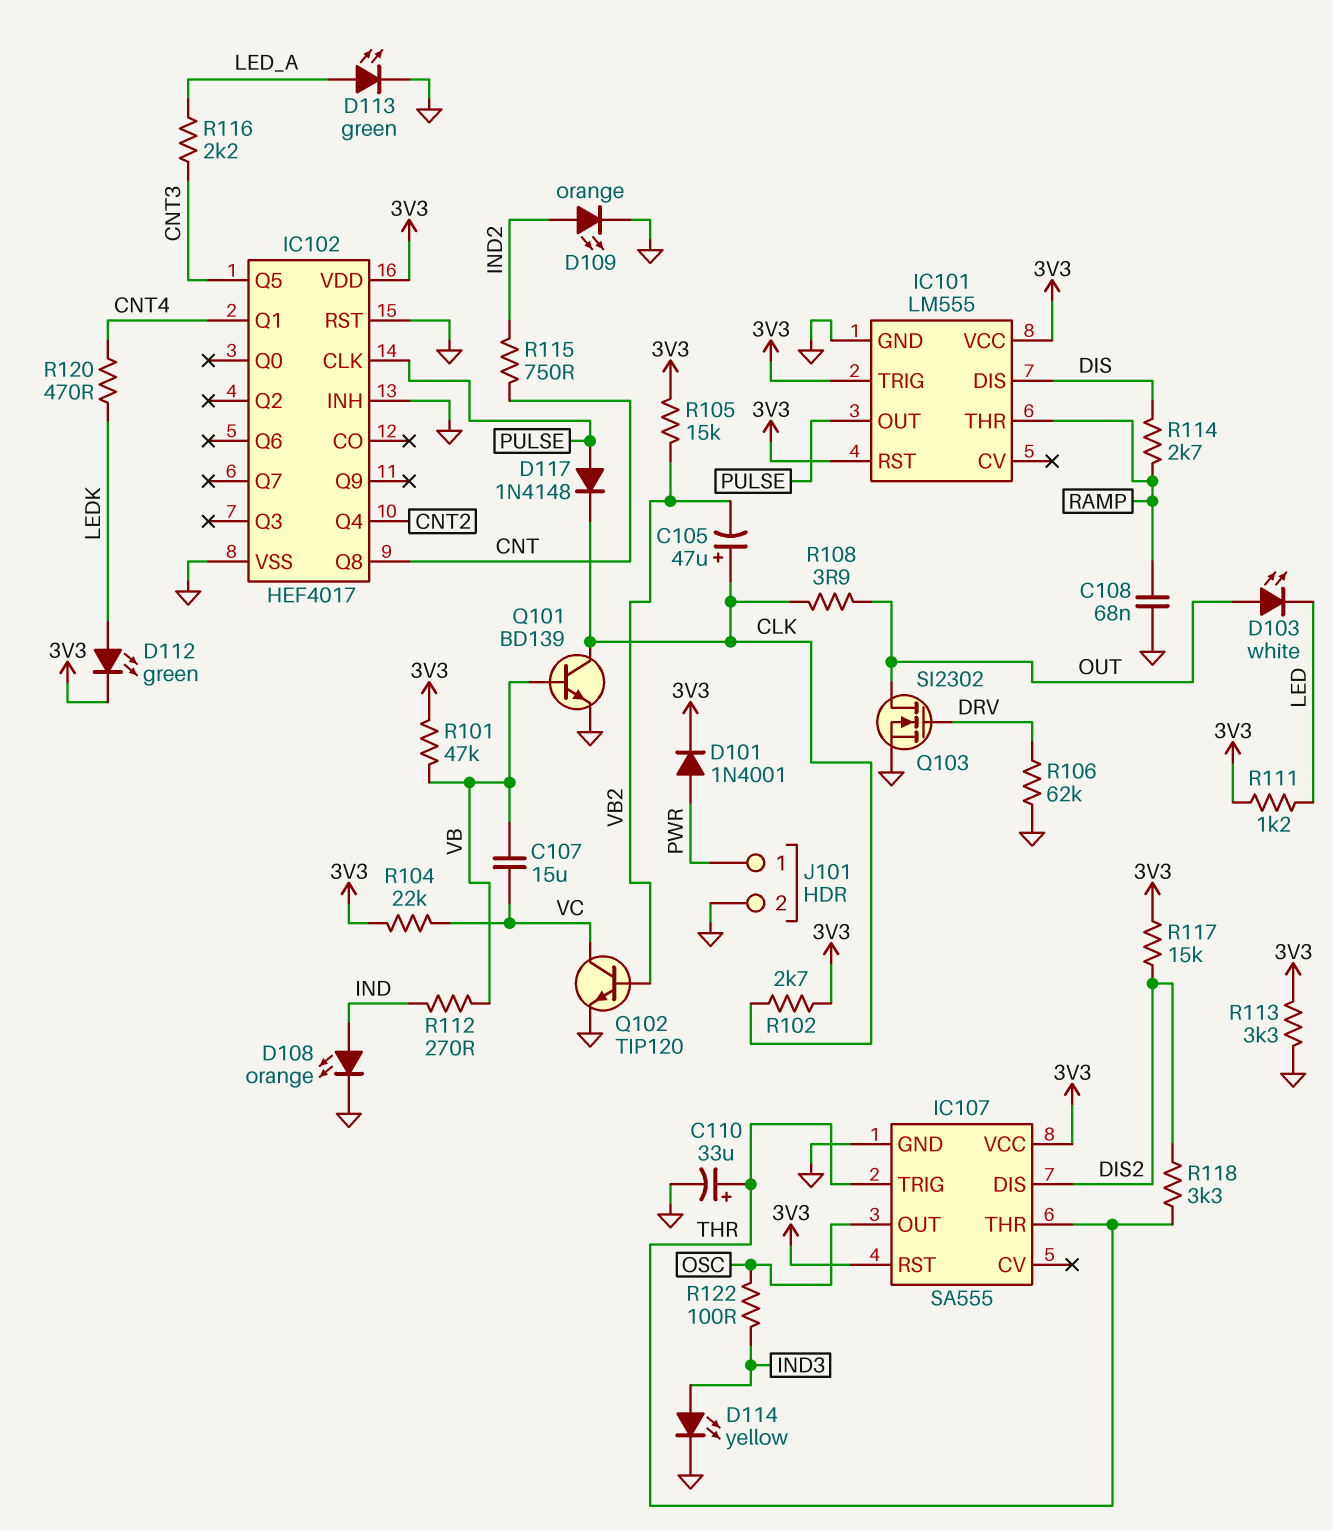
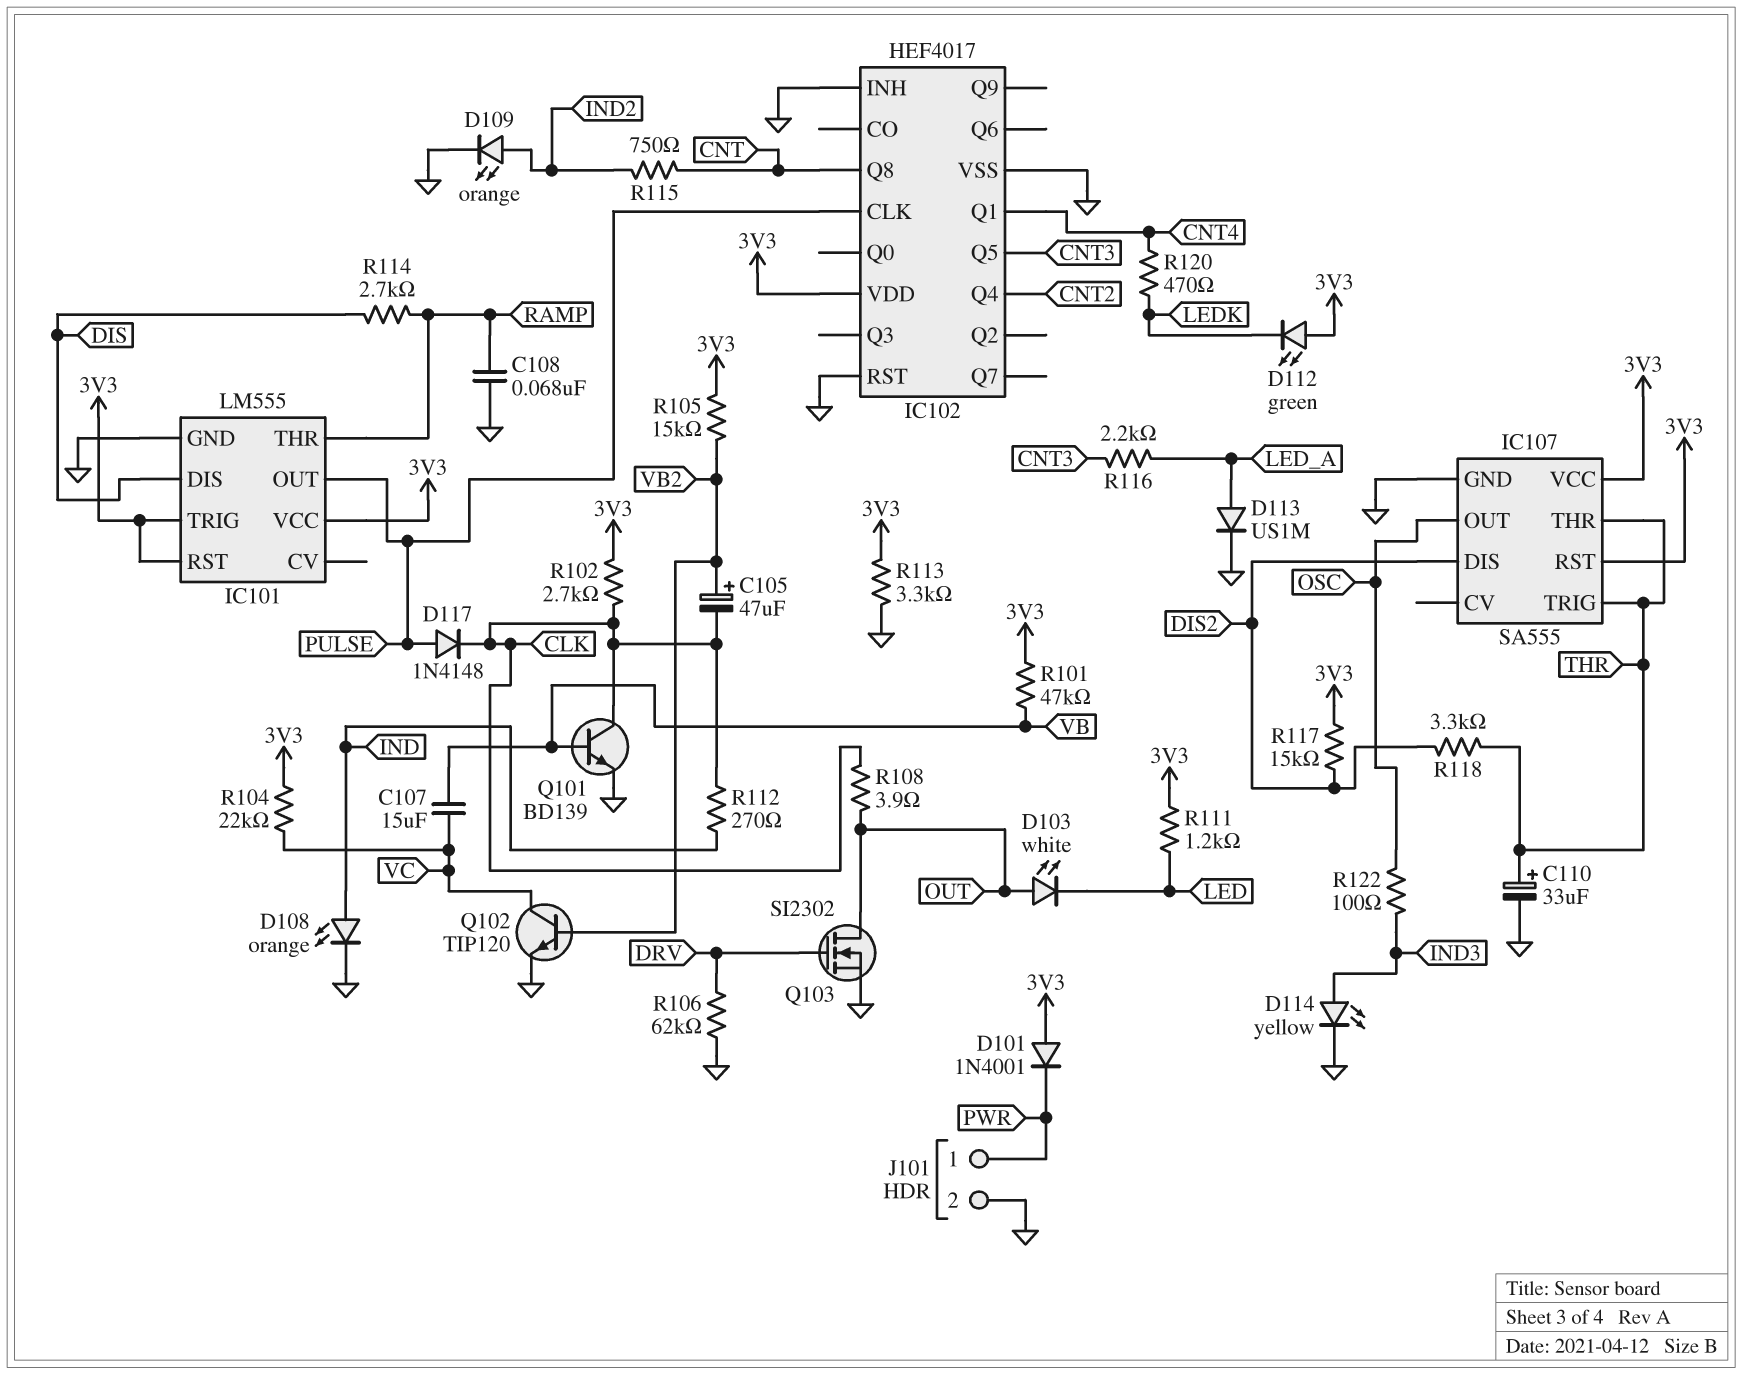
C105: 47uF (plus CLK, minus VB2) -> 47uF (plus VB2, minus CLK)
D101: diode 1N4001 (A PWR, K 3V3) -> diode 1N4001 (A 3V3, K PWR)
D112: LED green (A LEDK, K 3V3) -> LED green (A 3V3, K LEDK)
D113: LED green (A LED_A, K GND) -> diode US1M (A LED_A, K GND)
R112: 270 (IND, VB) -> 270 (CLK, IND)

